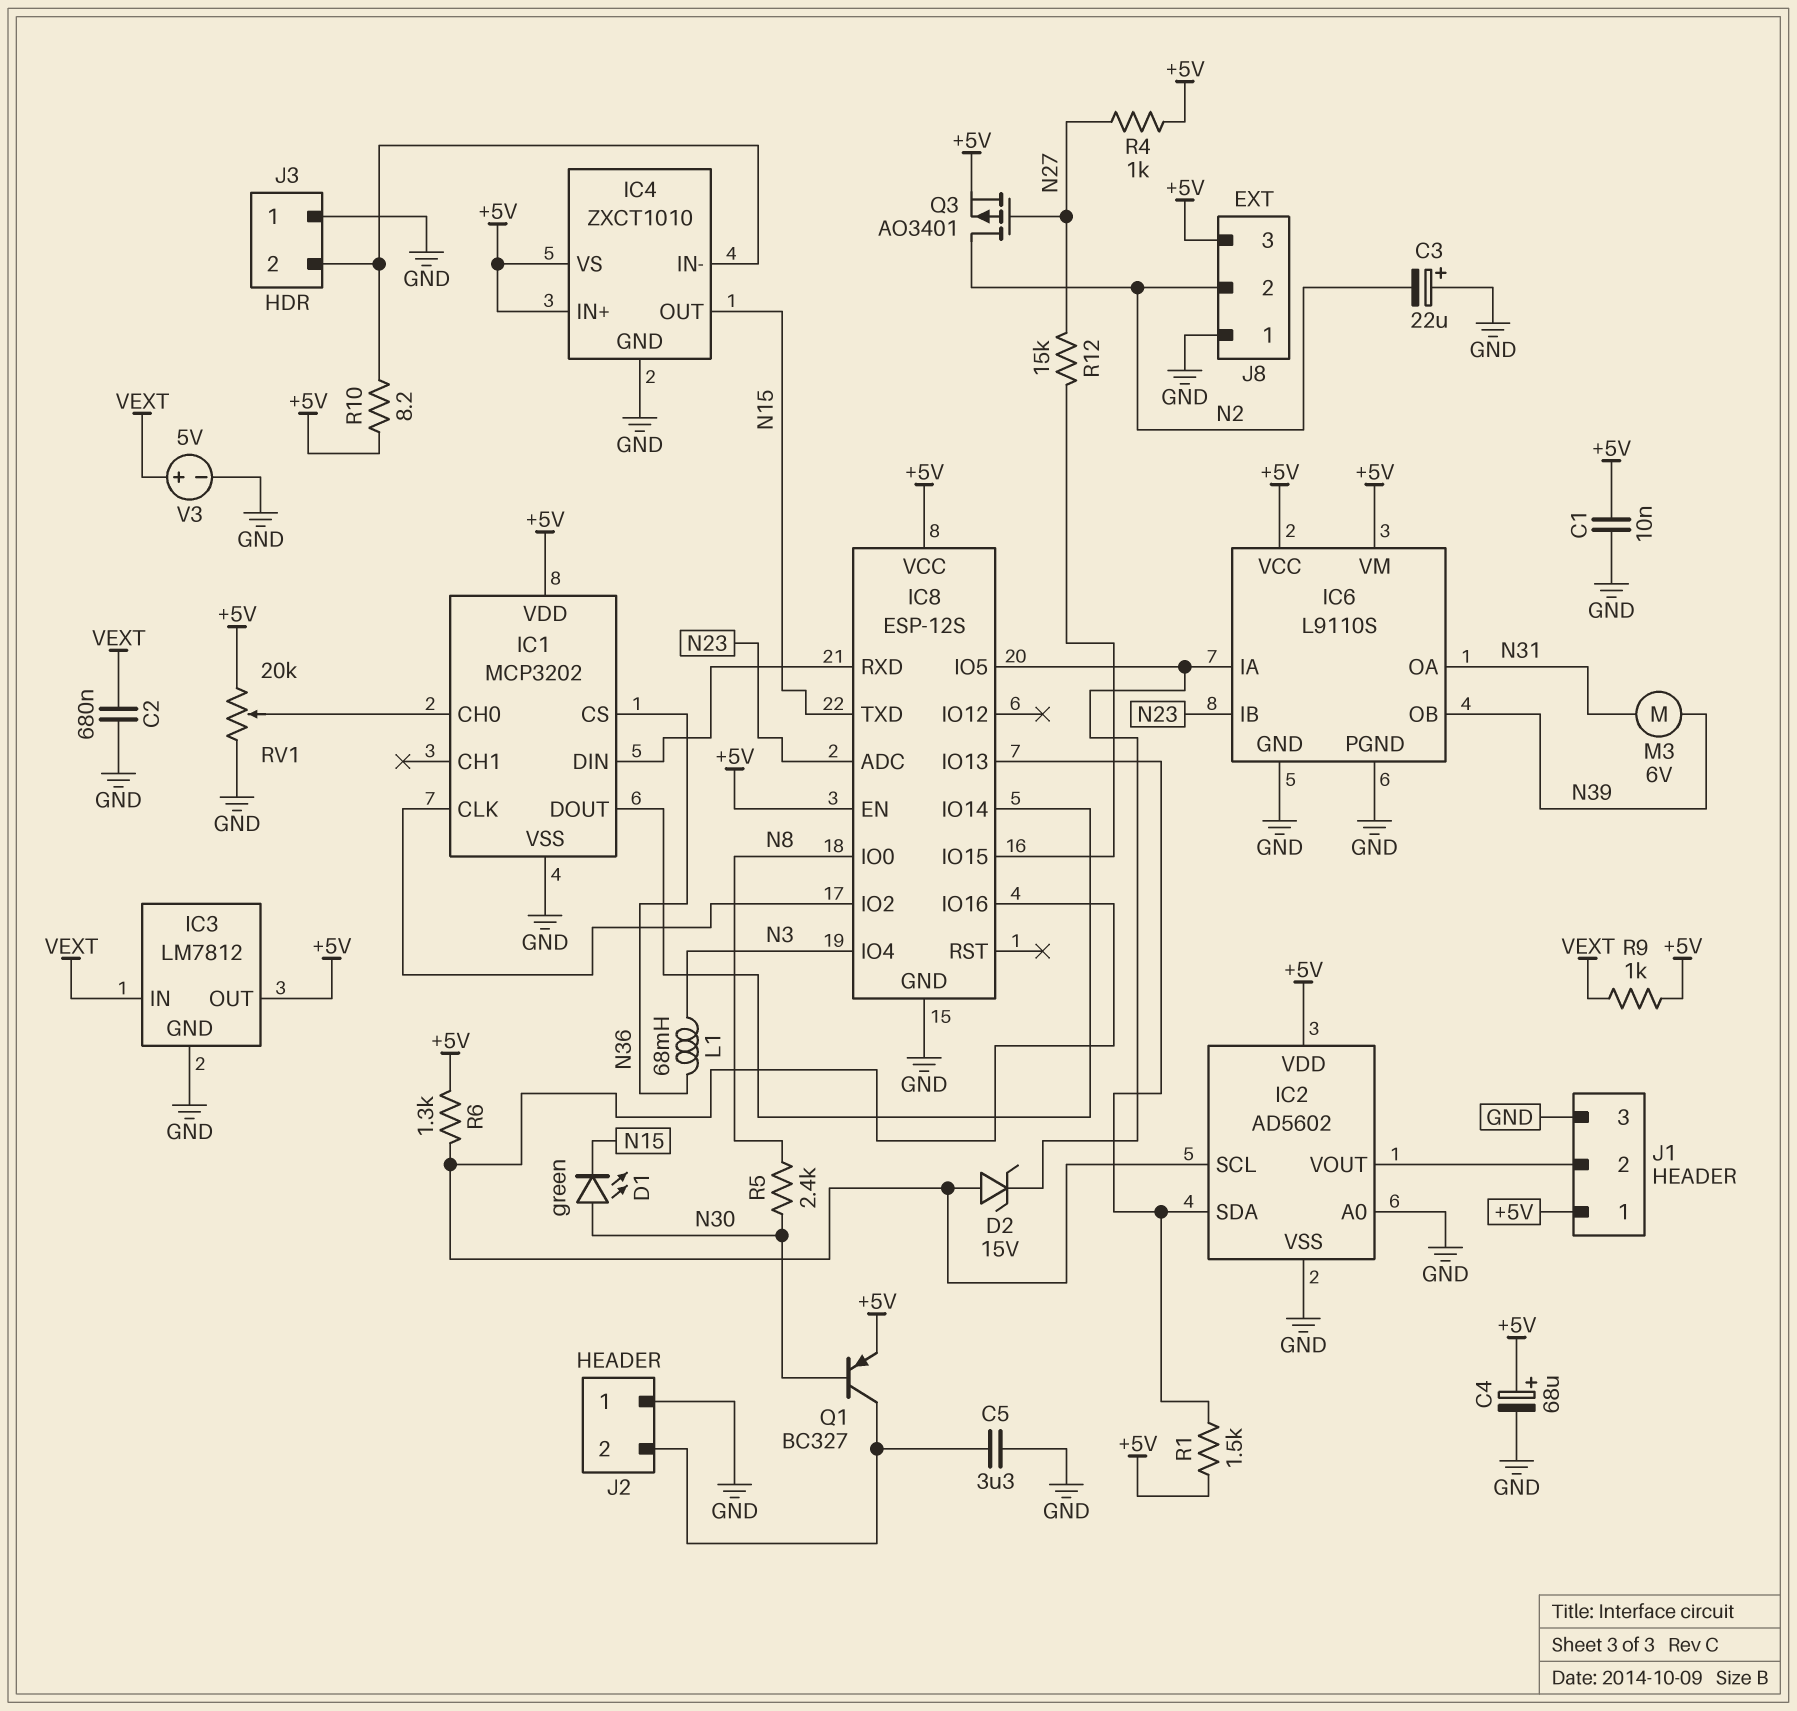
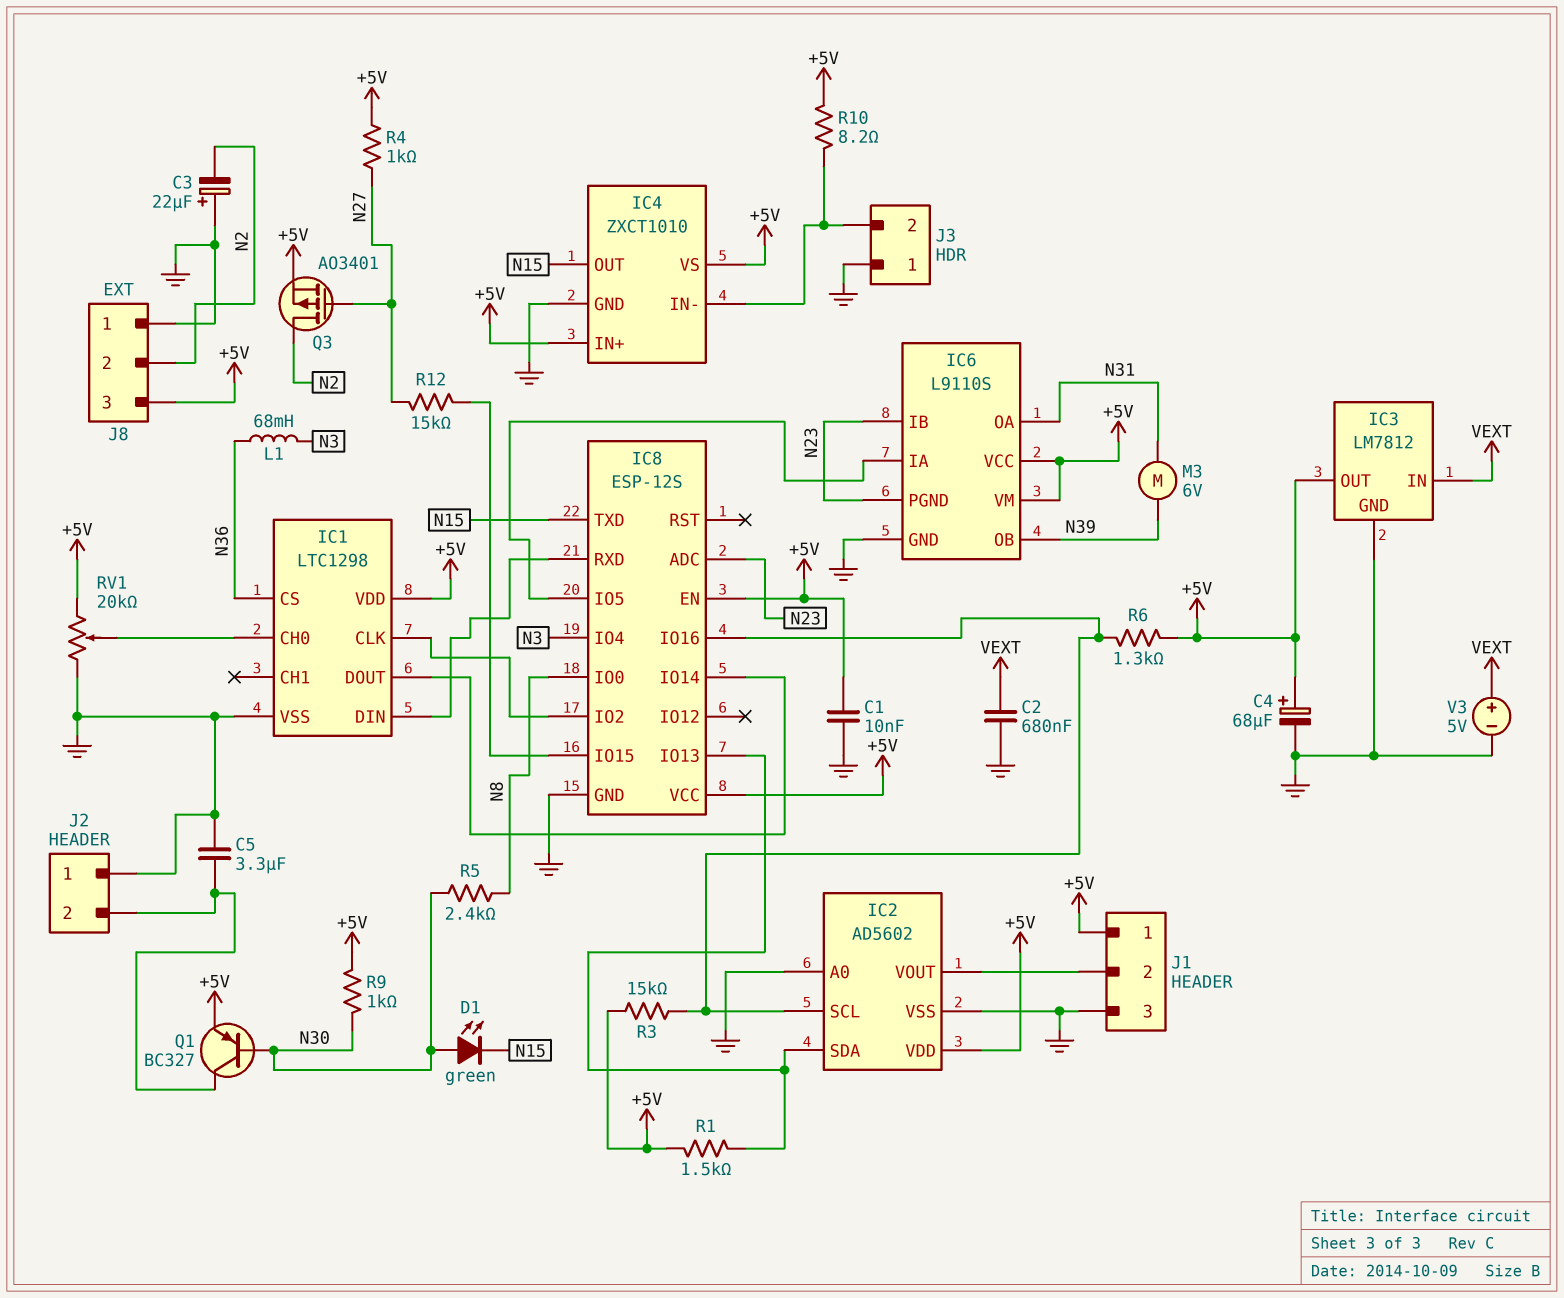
D2: zener 15V (A IC2/SCL, K IC6/IA) -> none
IC1: MCP3202 -> LTC1298
IC6 pin PGND: GND -> N23
R3: none -> 15k (+5V, IC2/SCL)
R9: 1k (+5V, VEXT) -> 1k (+5V, N30)

